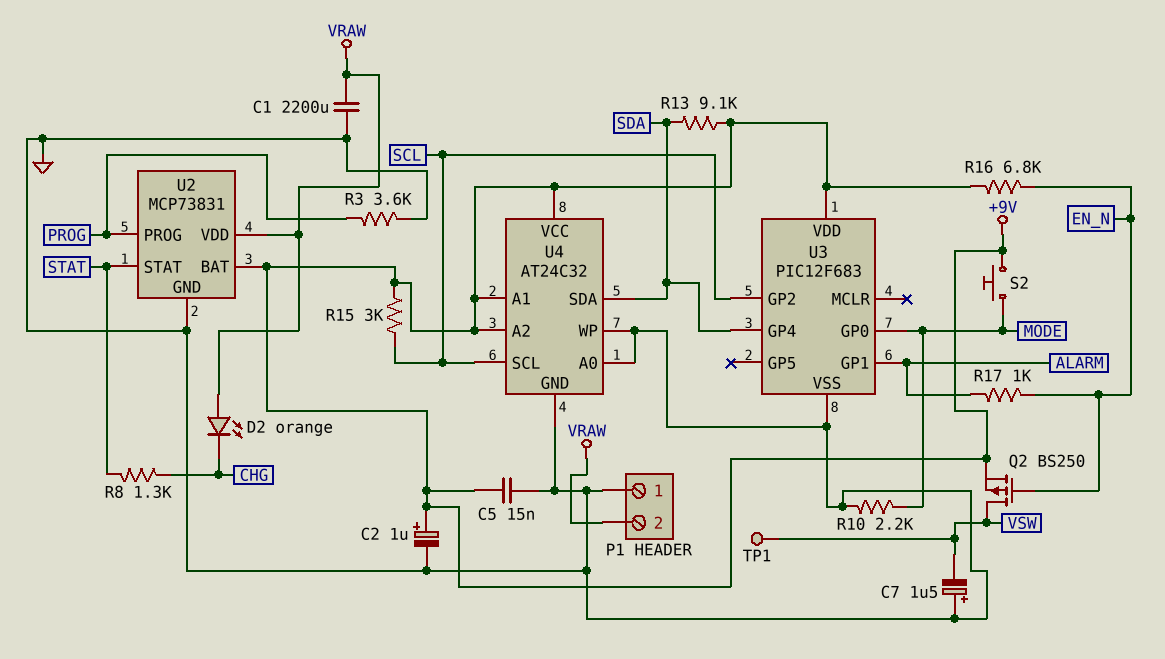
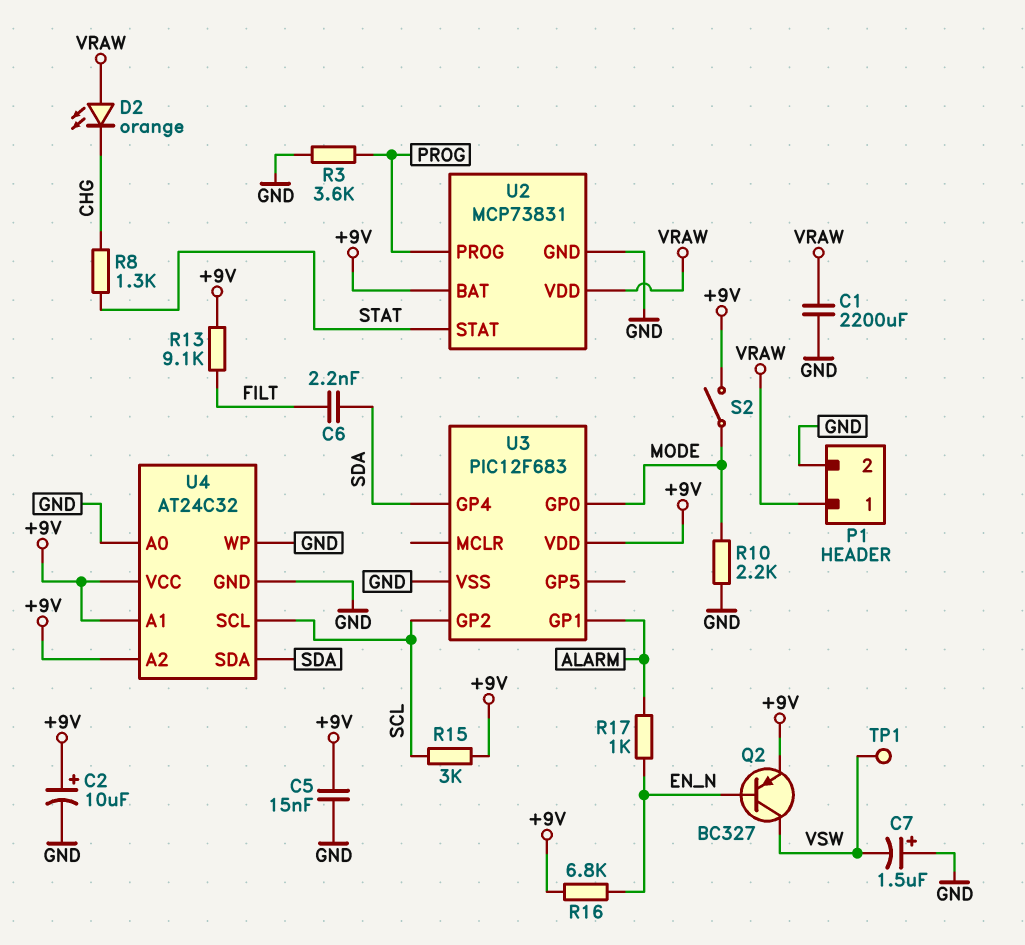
C2: 1uF (plus +9V, minus GND) -> 10uF (plus +9V, minus GND)
C6: none -> 2.2nF (FILT, SDA)
P1 pin 1: GND -> VRAW
P1 pin 2: VRAW -> GND
Q2: PMOS BS250 (G EN_N, D VSW, S +9V) -> PNP BC327 (B EN_N, C VSW, E +9V)
R13: 9.1k (+9V, SDA) -> 9.1k (+9V, FILT)
S2: button (+9V, MODE) -> switch (+9V, MODE)

